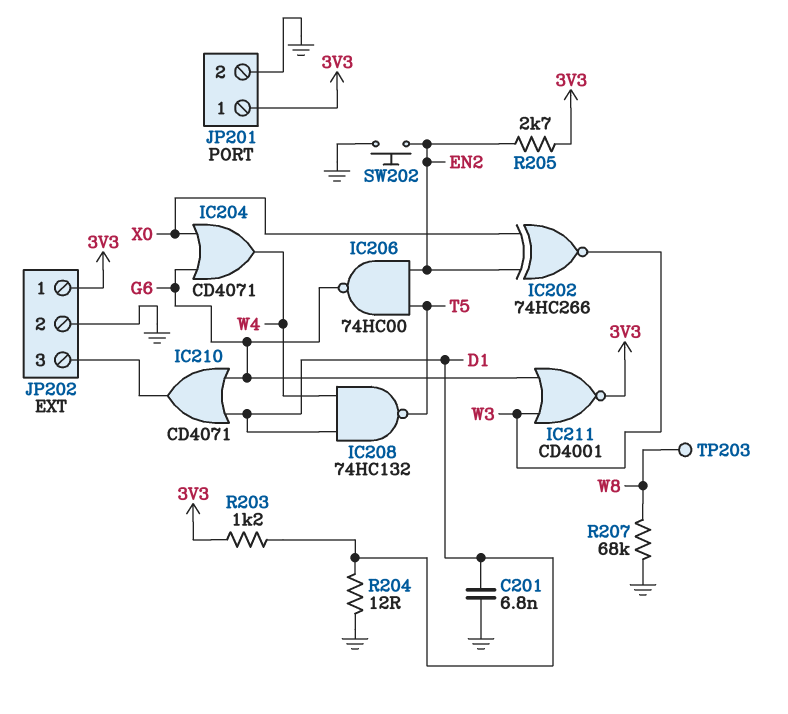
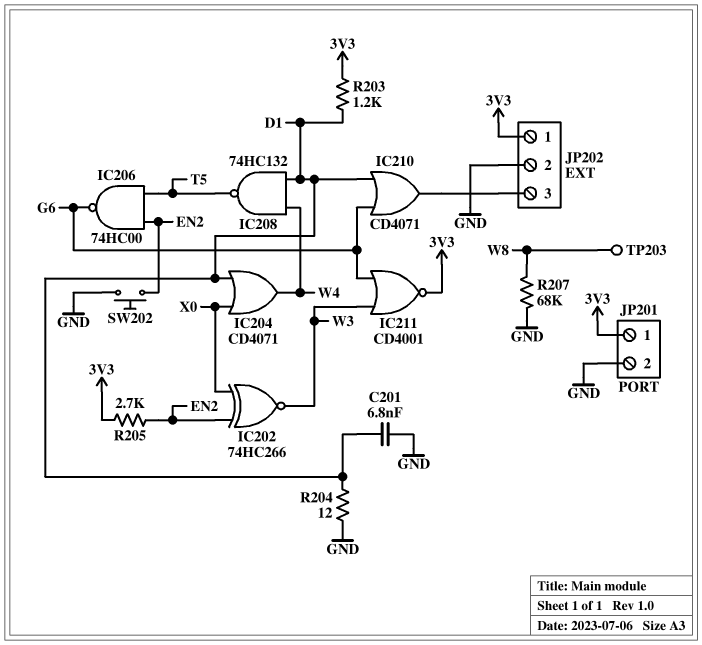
IC204: OR CD4071 (in G6, in X0, out W4) -> OR CD4071 (in D1, in X0, out W4)

